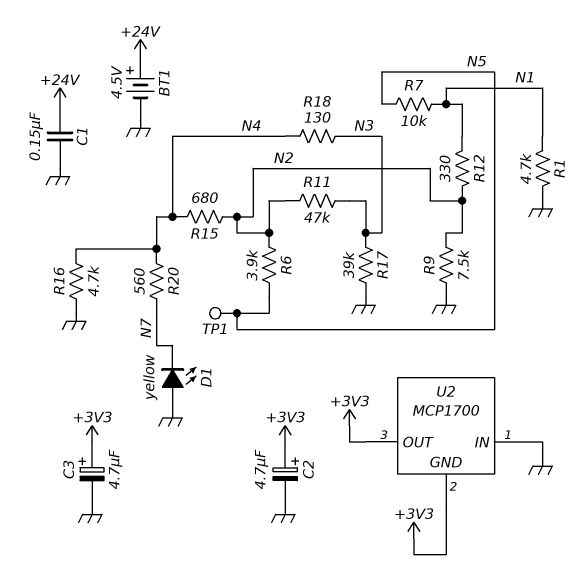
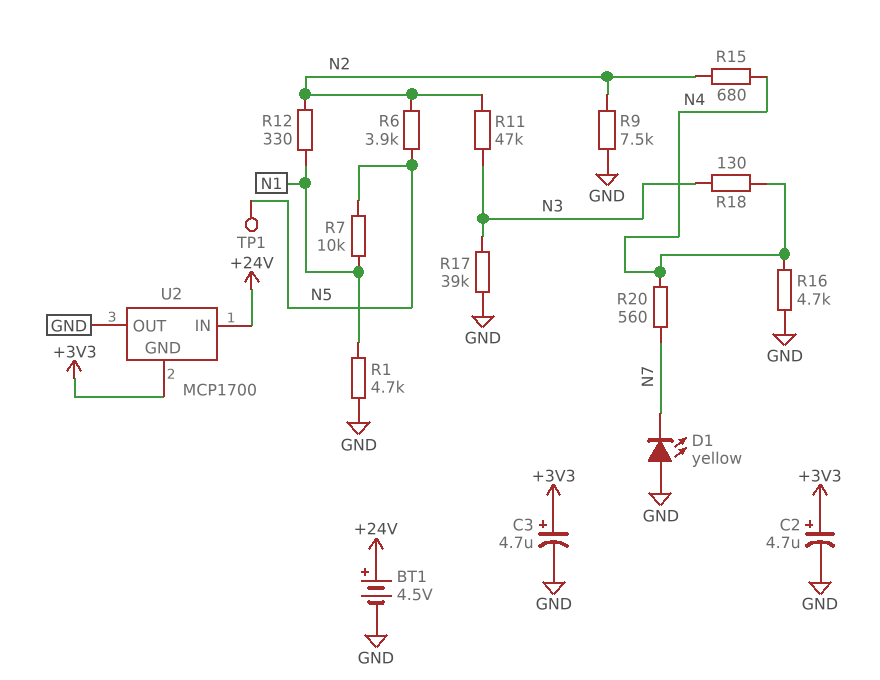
C1: 150nF (+24V, GND) -> none
U2 pin IN: GND -> +24V
U2 pin OUT: +3V3 -> GND

